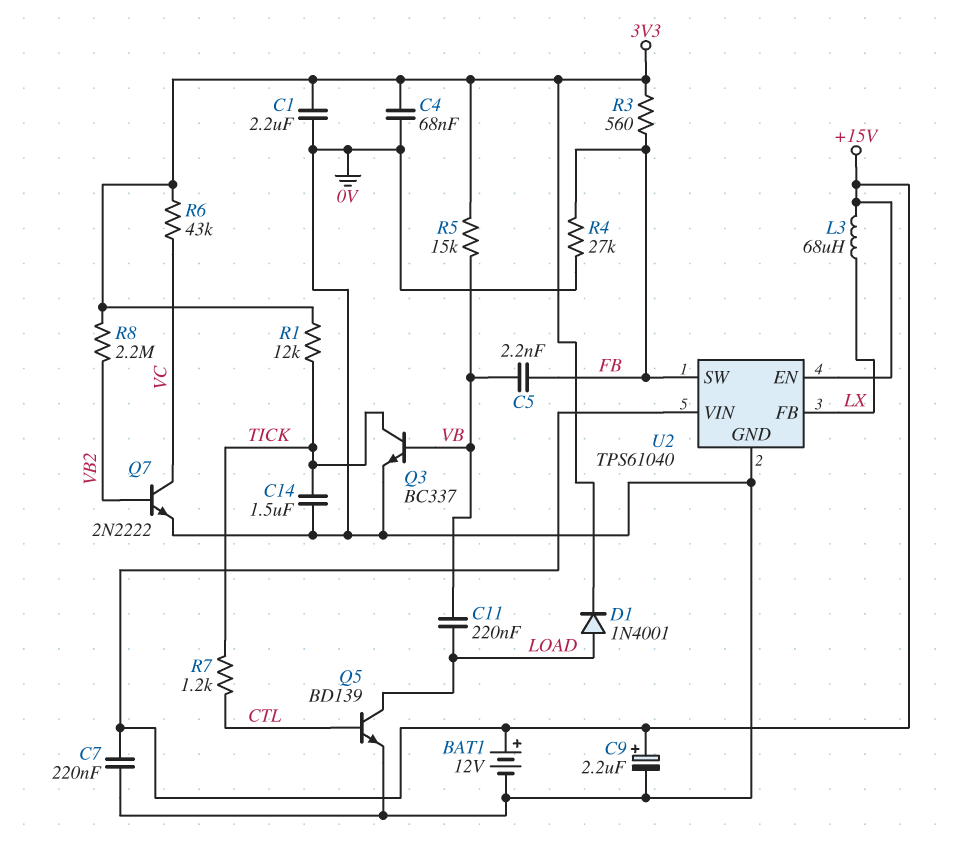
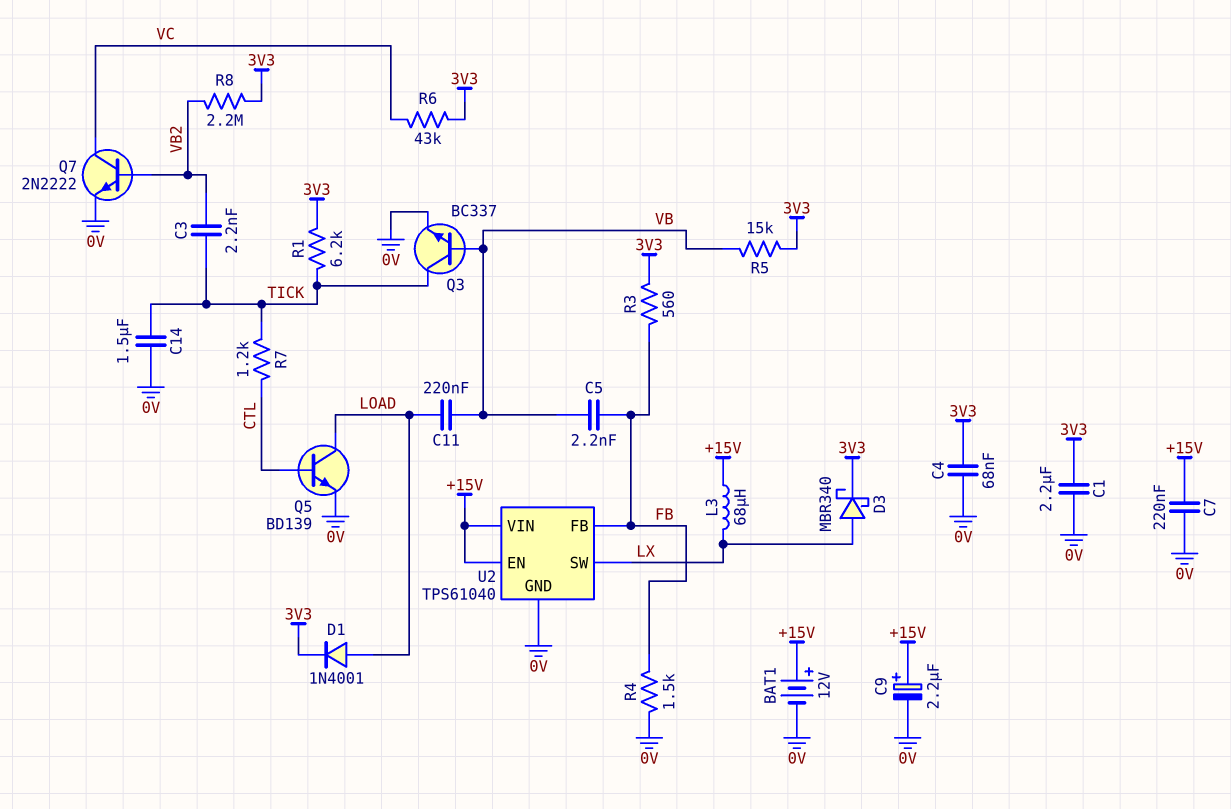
C3: none -> 2.2nF (TICK, VB2)
D3: none -> schottky MBR340 (A LX, K 3V3)
R1: 12k (3V3, TICK) -> 6.2k (3V3, TICK)
R4: 27k (0V, FB) -> 1.5k (0V, FB)
U2 pin FB: LX -> FB
U2 pin SW: FB -> LX

